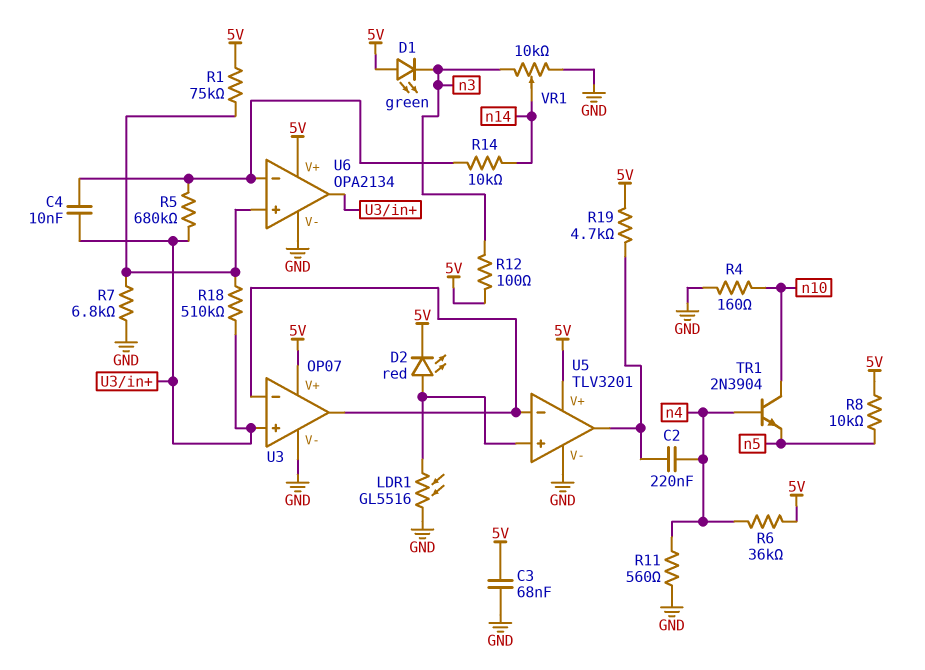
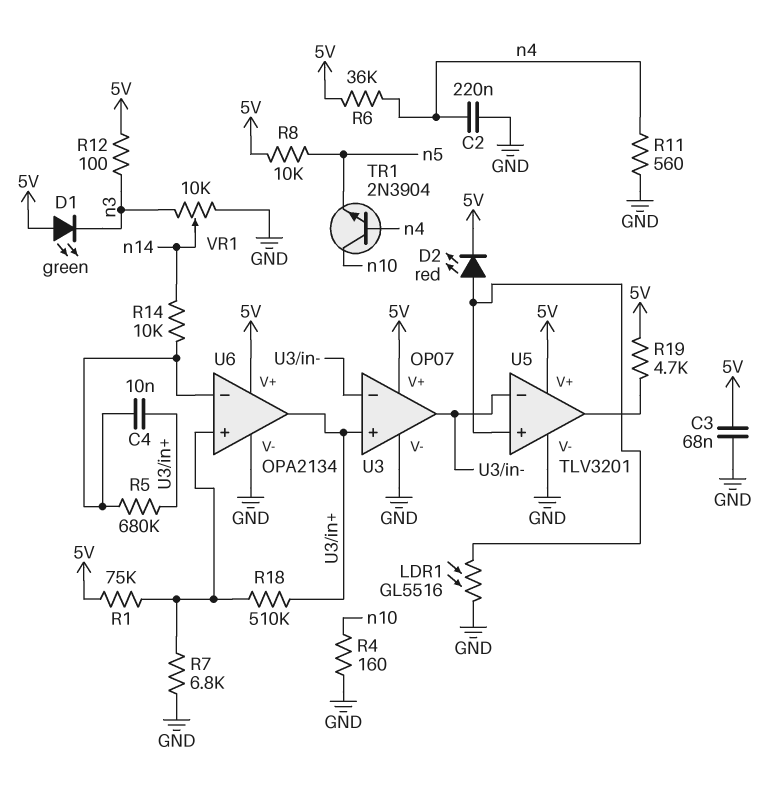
C2: 220nF (U5/out, n4) -> 220nF (GND, n4)

